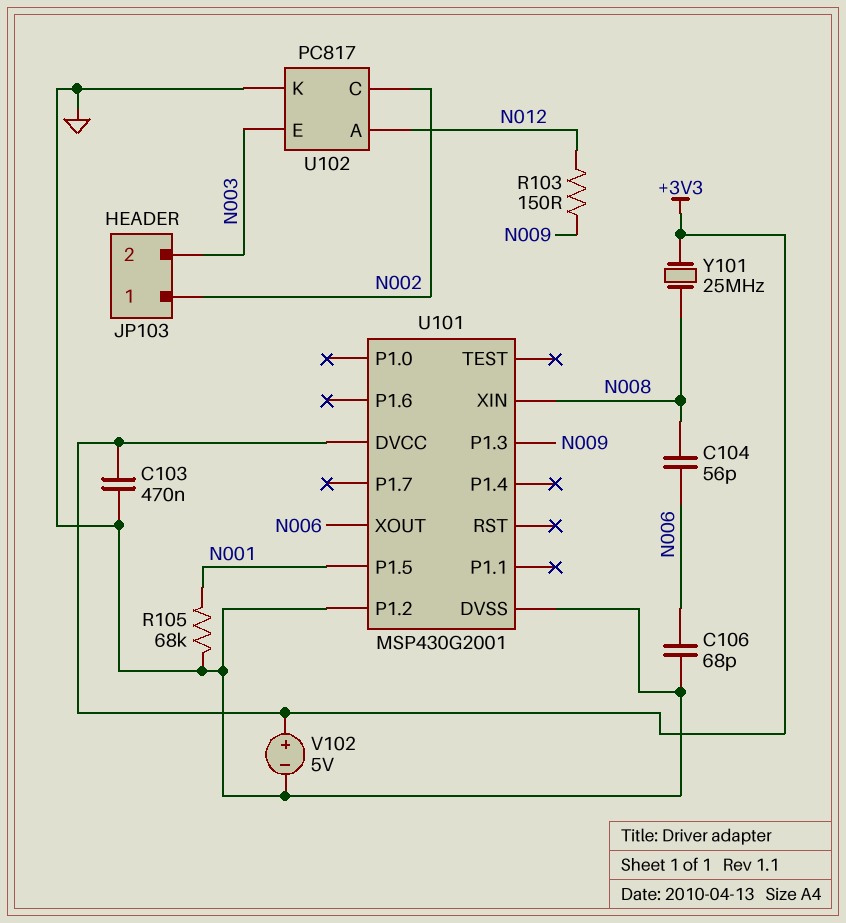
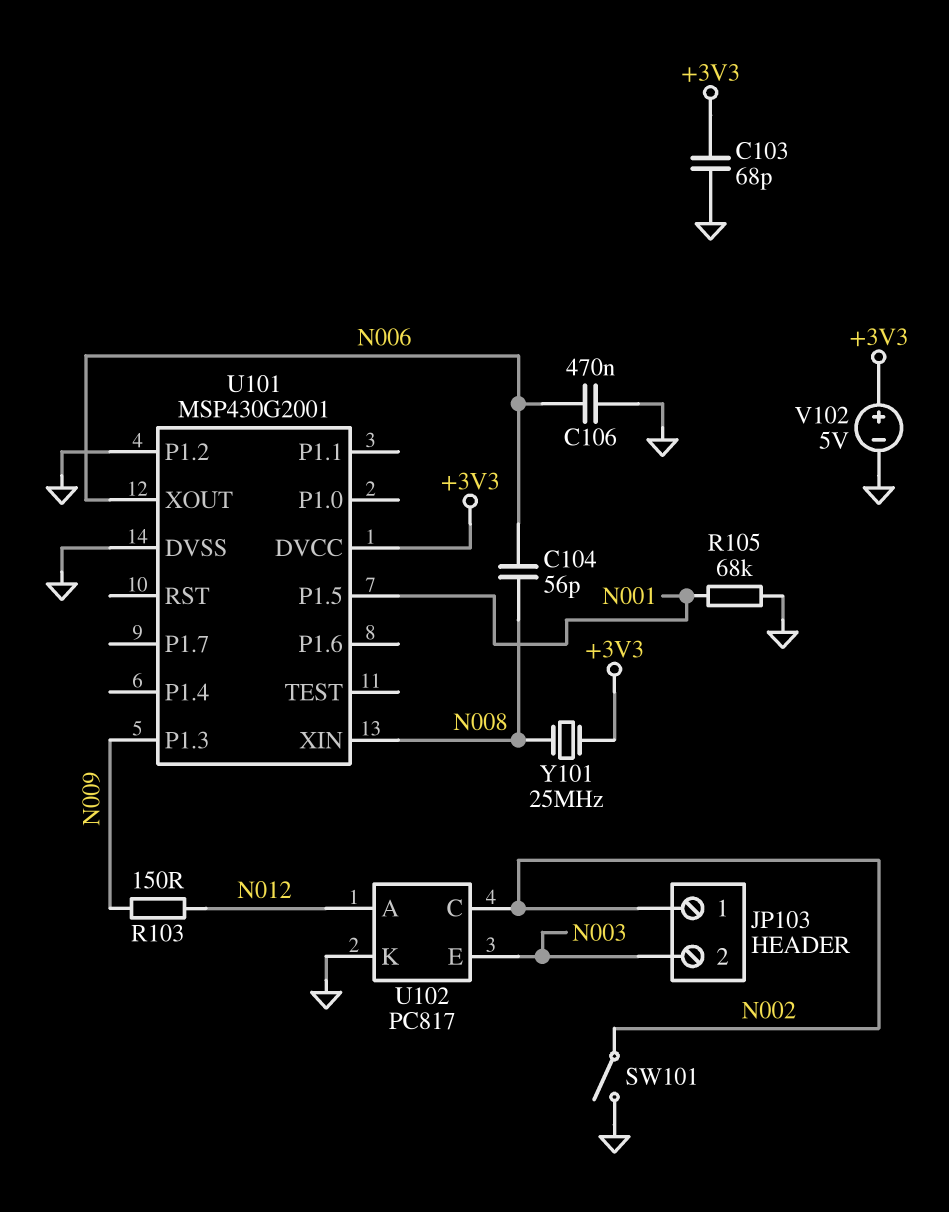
C103: 470nF (+3V3, GND) -> 68pF (+3V3, GND)
C106: 68pF (GND, N006) -> 470nF (GND, N006)
SW101: none -> switch (GND, N002)

